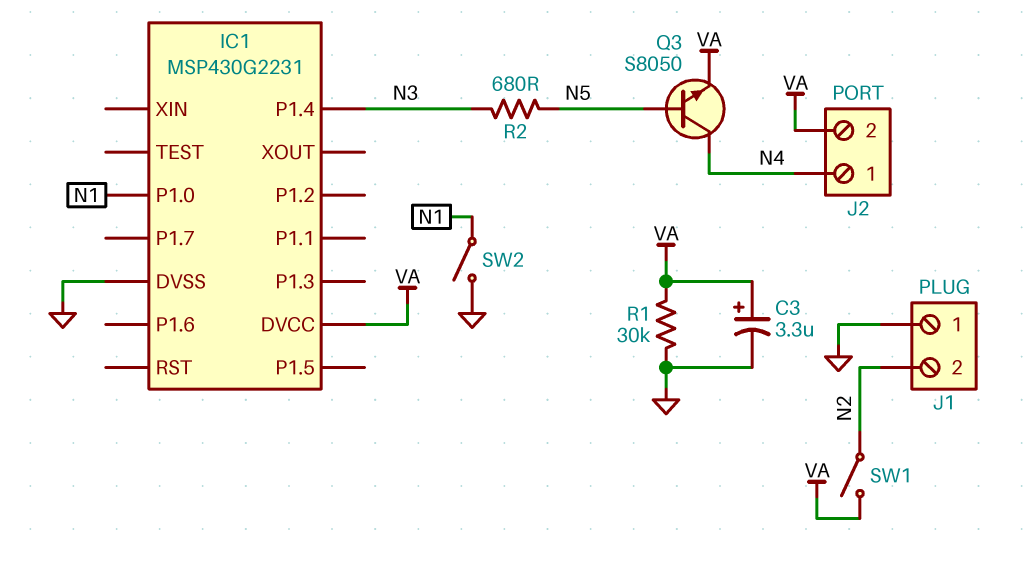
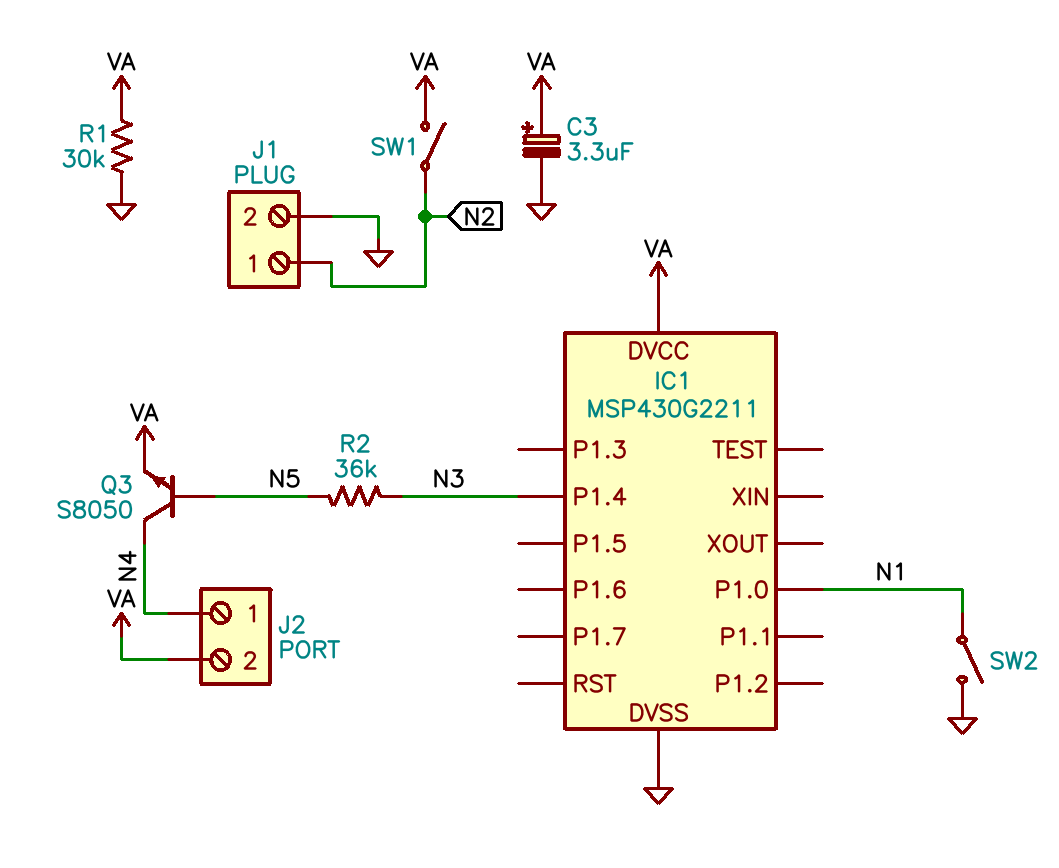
IC1: MSP430G2231 -> MSP430G2211
J1 pin 1: GND -> N2
J1 pin 2: N2 -> GND
R2: 680 (N3, N5) -> 36k (N3, N5)

